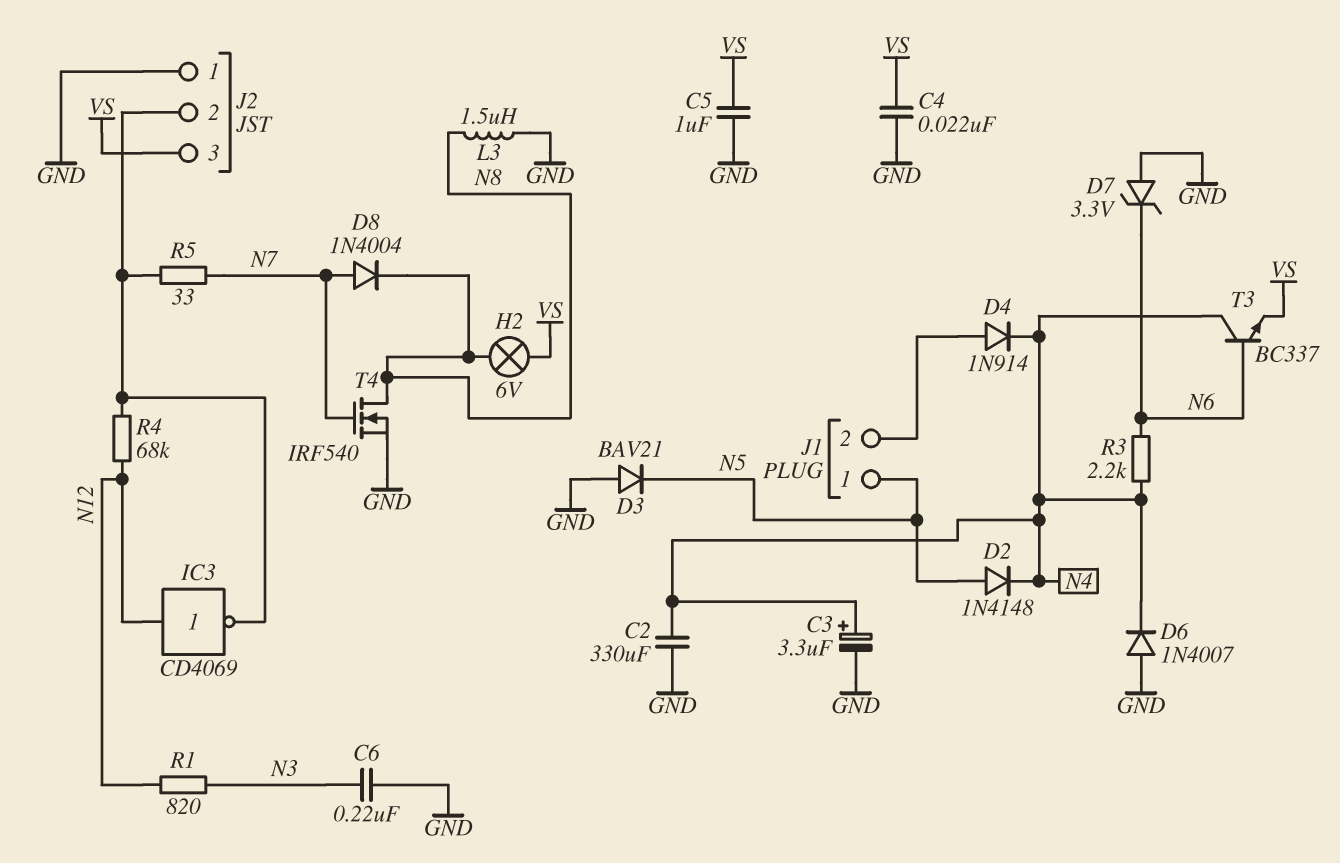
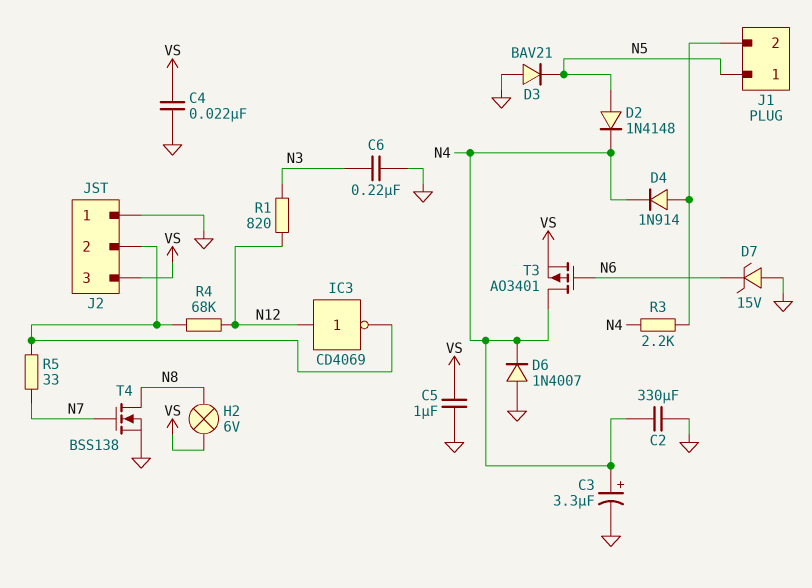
D7: zener 3.3V (A GND, K N6) -> zener 15V (A GND, K N6)
D8: diode 1N4004 (A N7, K N8) -> none
L3: 1.5uH (GND, N8) -> none
R3: 2.2k (N4, N6) -> 2.2k (J1/2, N4)
T3: NPN BC337 (B N6, C N4, E VS) -> PMOS AO3401 (G N6, D N4, S VS)
T4: NMOS IRF540 (G N7, D N8, S GND) -> NMOS BSS138 (G N7, D N8, S GND)

